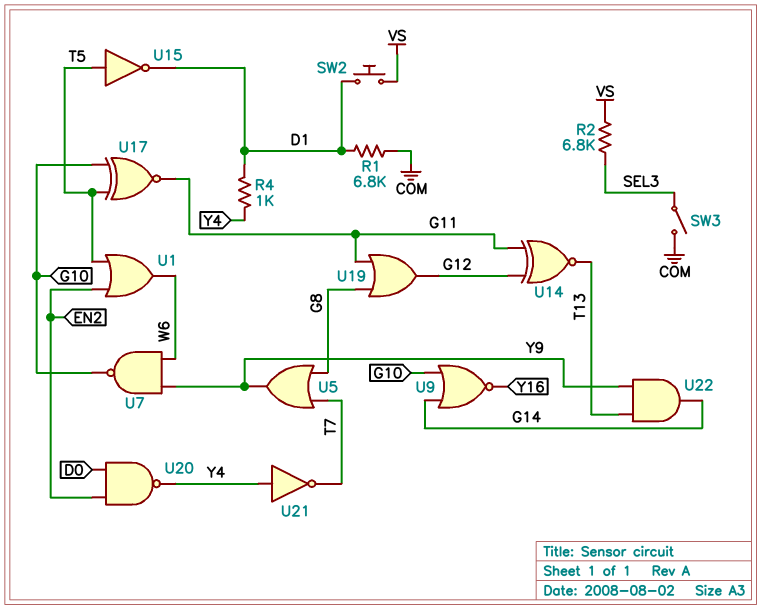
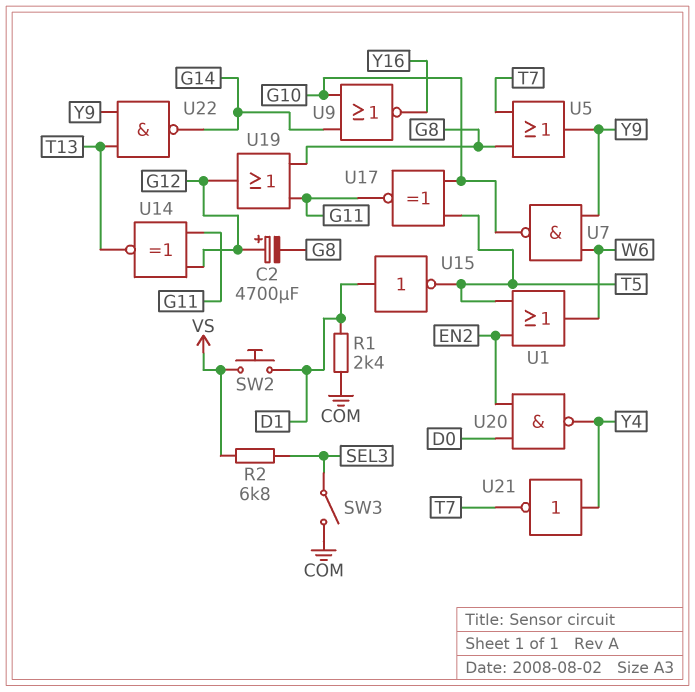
C2: none -> 4700uF (plus G12, minus G8)
R1: 6.8k (COM, D1) -> 2.4k (COM, D1)
R4: 1k (D1, Y4) -> none
U15: NOT (in T5, out D1) -> NOT (in D1, out T5)
U22: AND (in T13, in Y9, out G14) -> NAND (in T13, in Y9, out G14)

